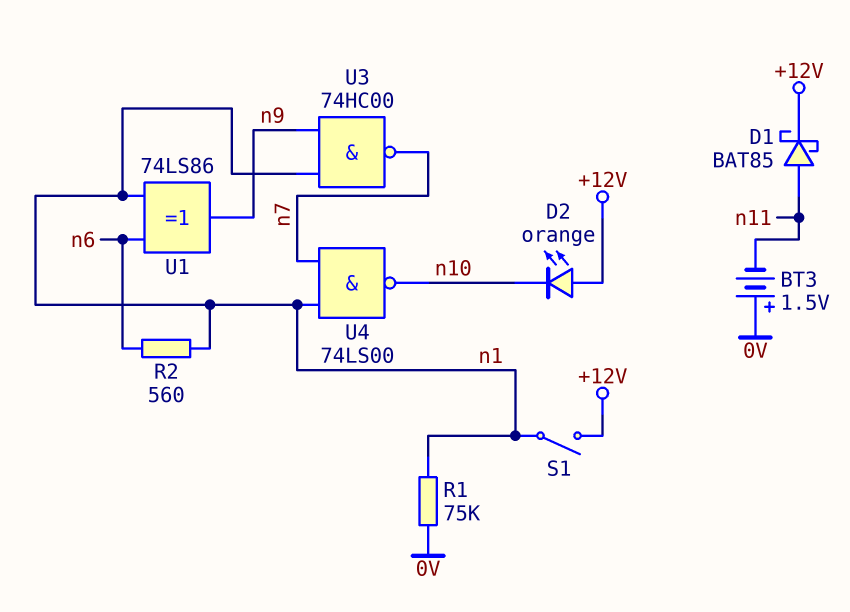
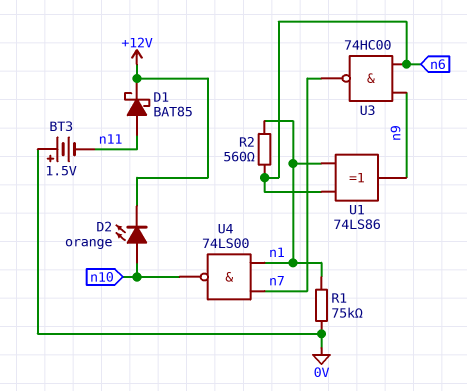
D2: LED orange (A +12V, K n10) -> LED orange (A n10, K +12V)
S1: switch (+12V, n1) -> none
U3: NAND 74HC00 (in n1, in n9, out n7) -> NAND 74HC00 (in n6, in n9, out n7)

